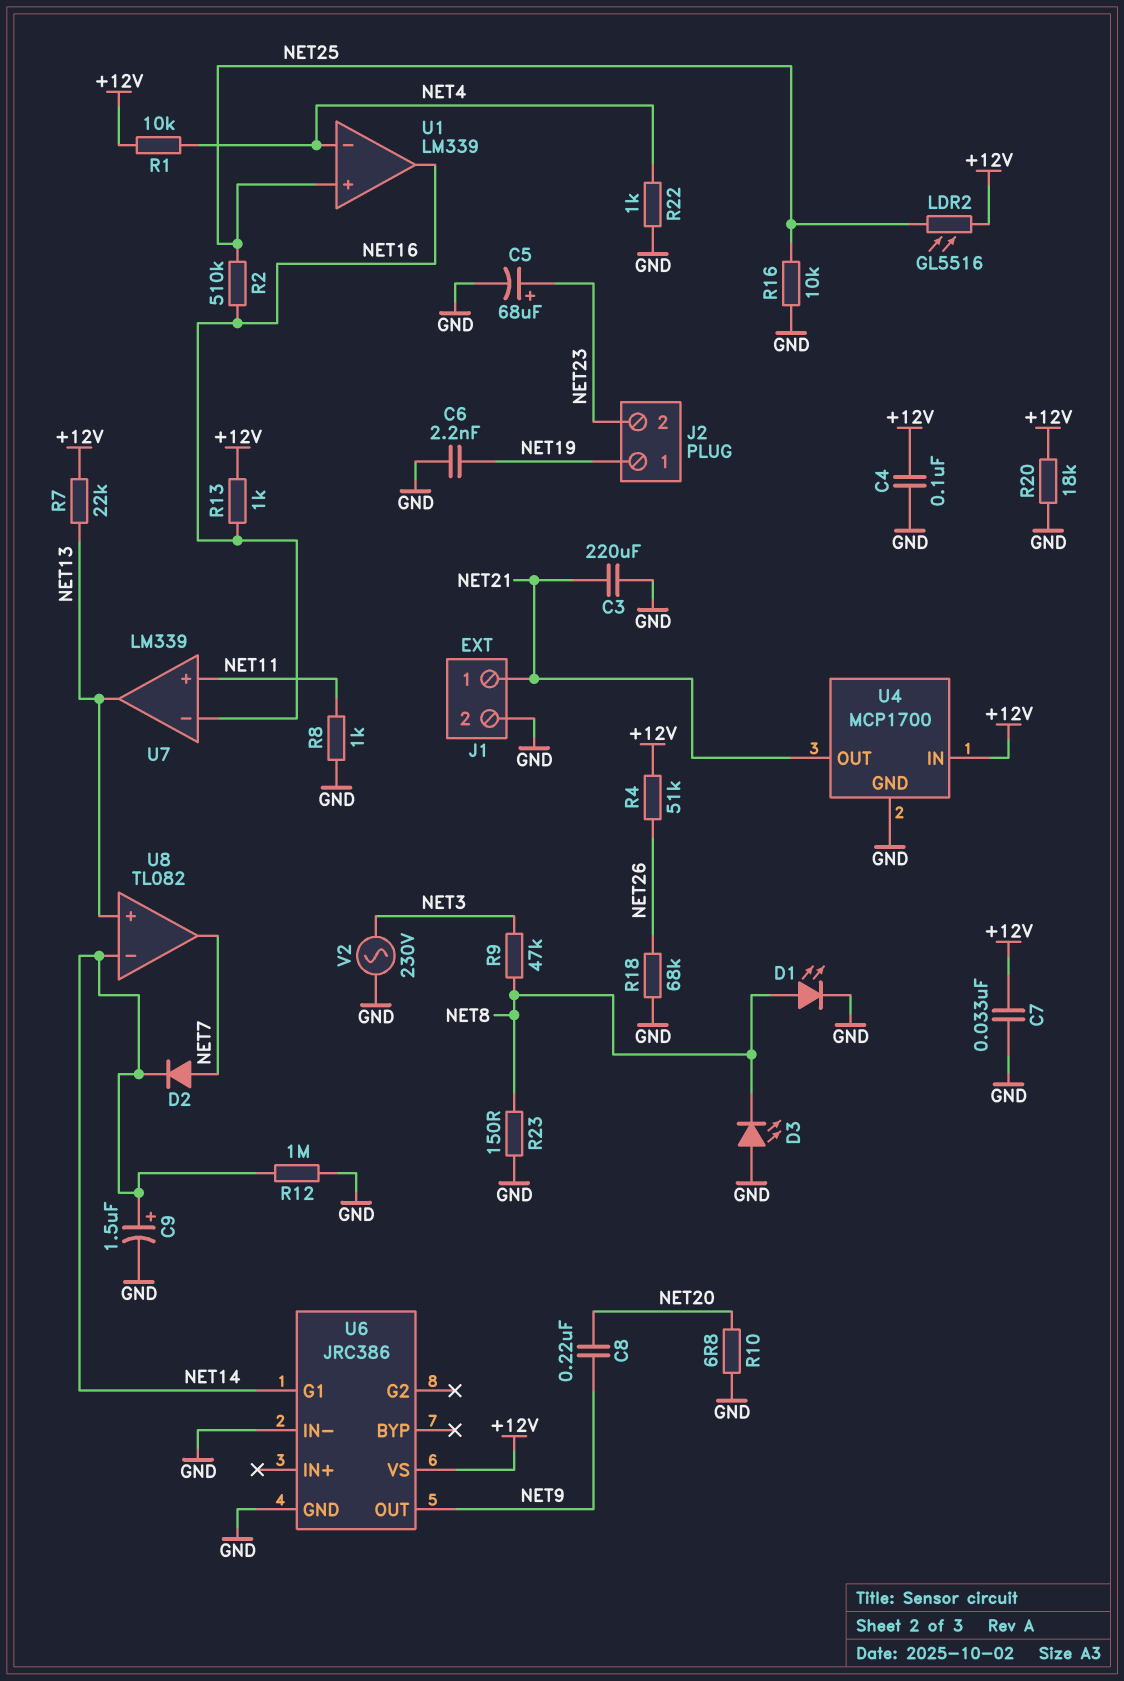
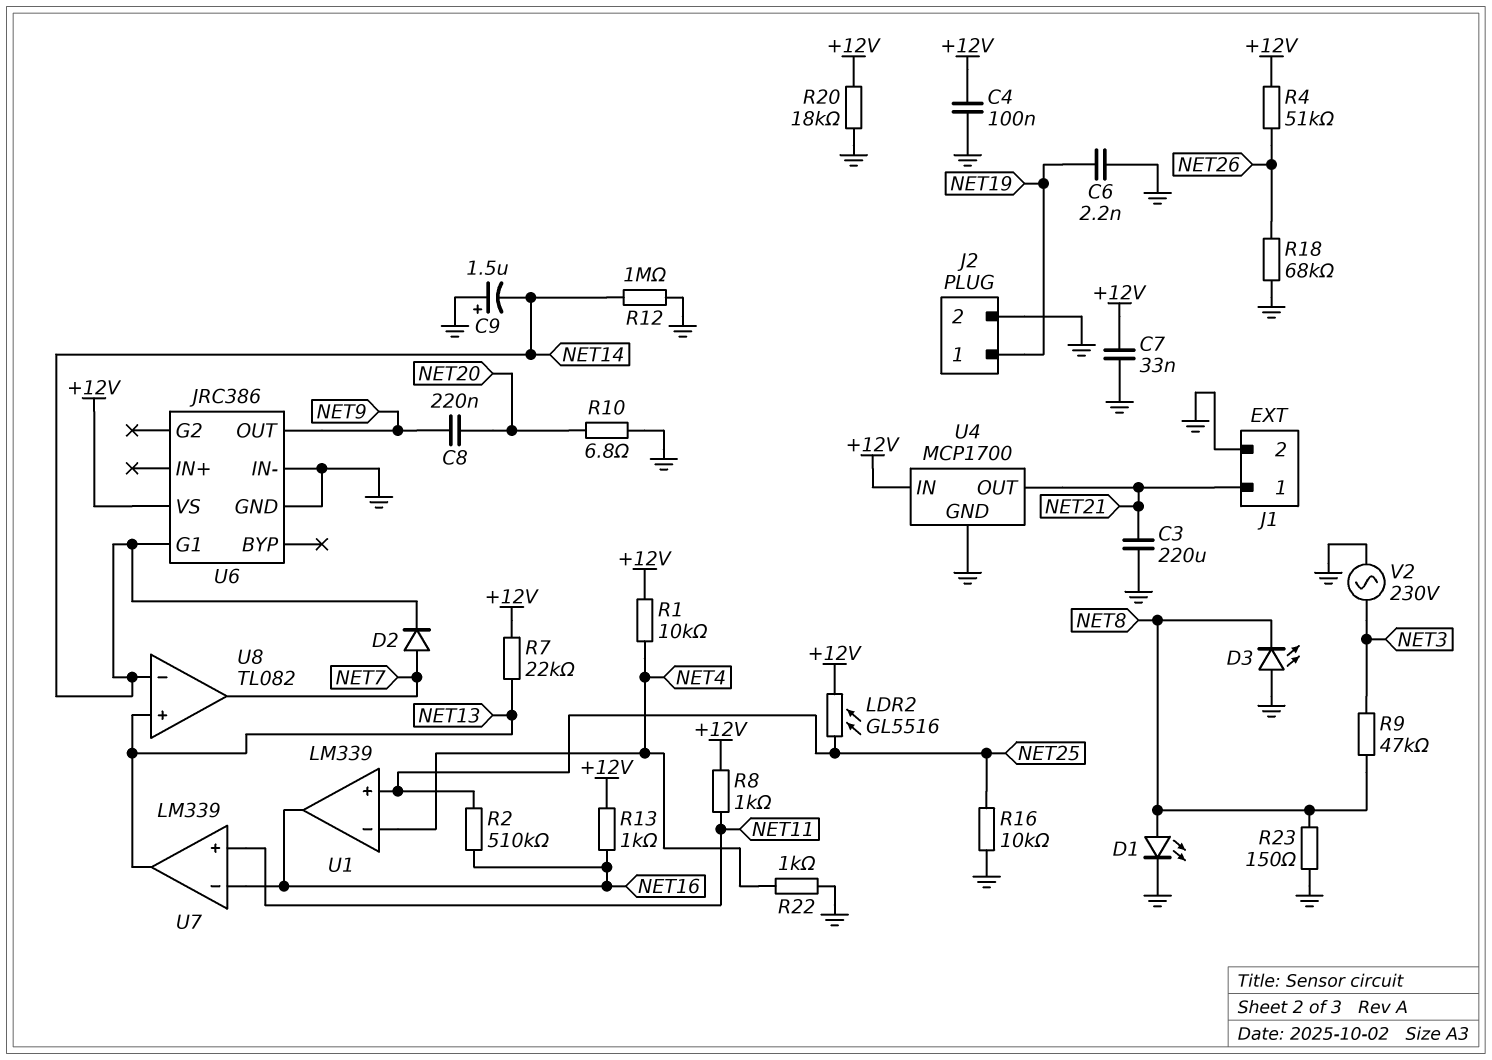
C5: 68uF (plus NET23, minus GND) -> none
C9: 1.5uF (plus NET14, minus GND) -> 1.5uF (plus GND, minus NET14)
J2 pin 2: NET23 -> GND
R8: 1k (GND, NET11) -> 1k (+12V, NET11)

